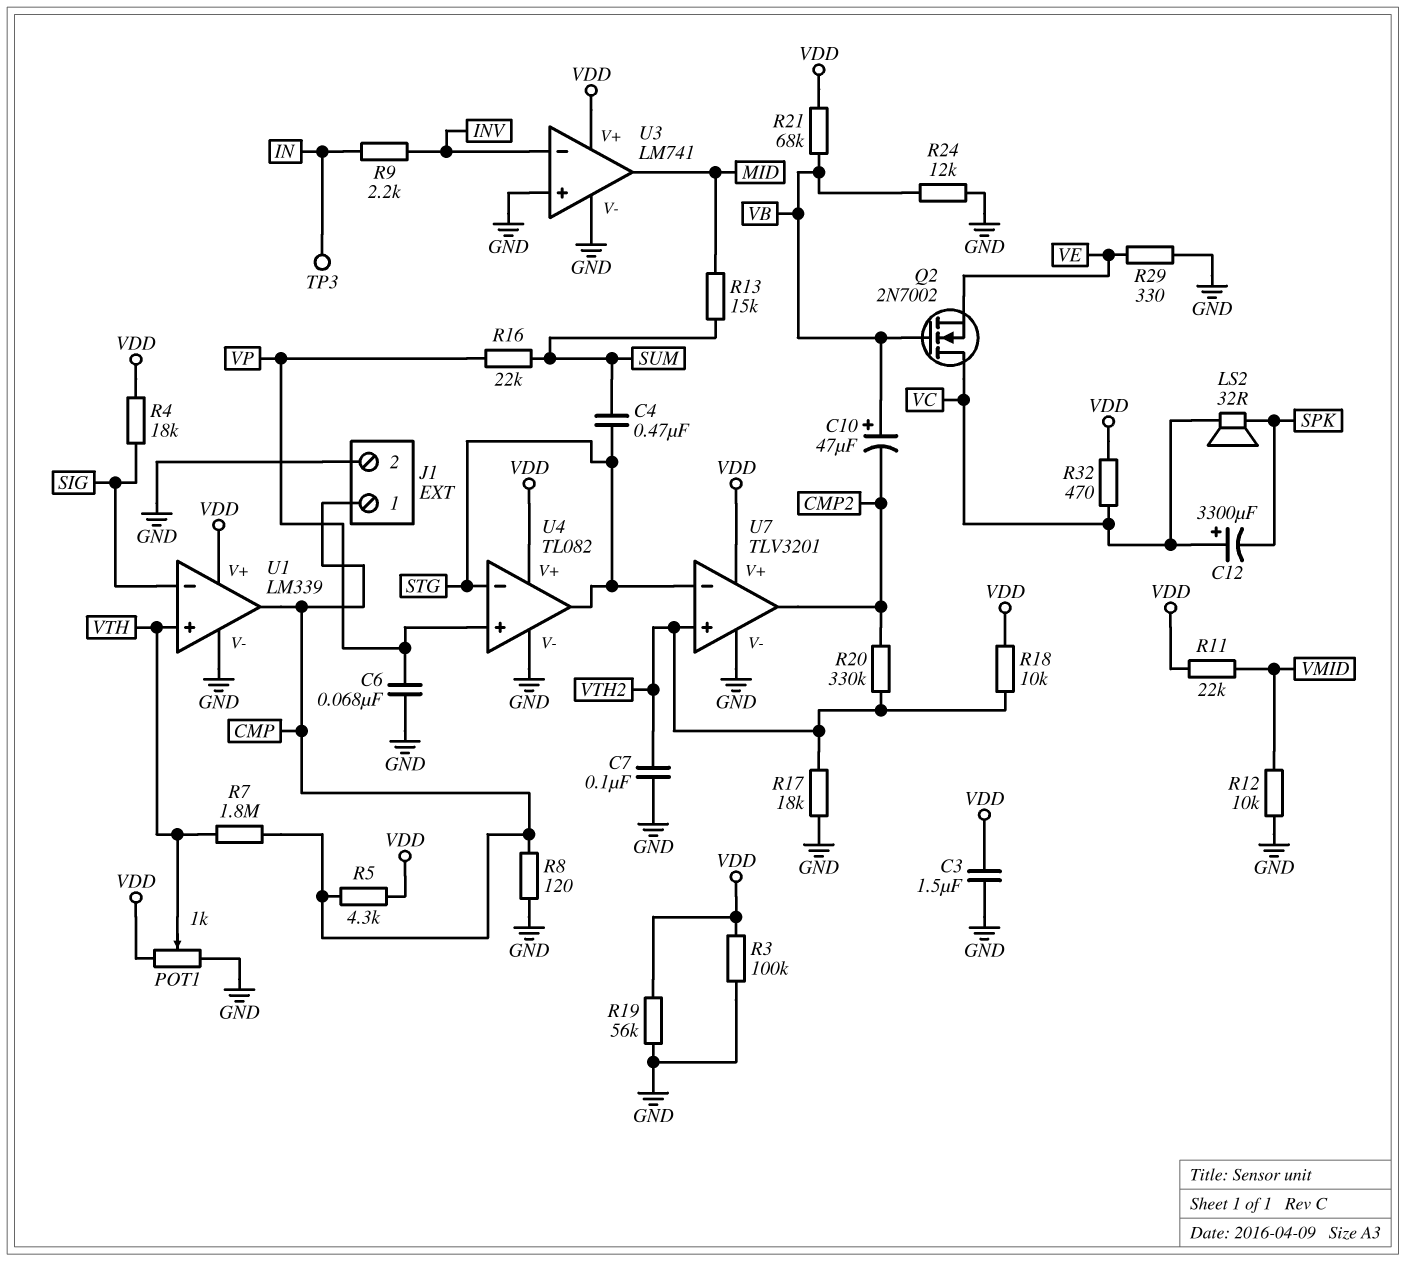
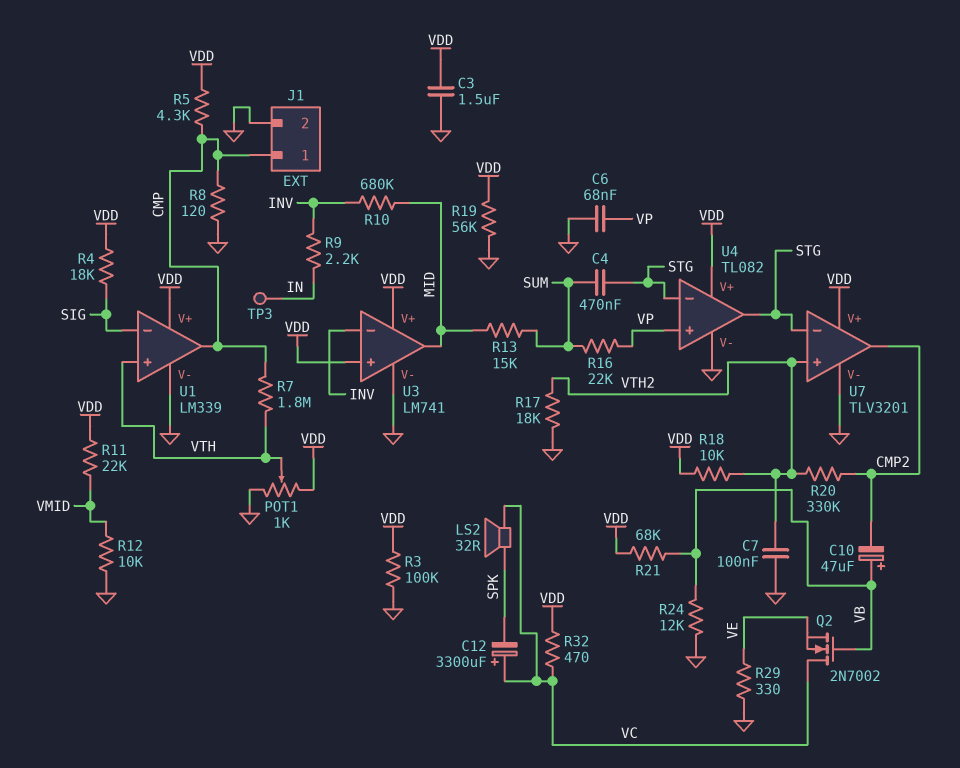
R10: none -> 680k (INV, MID)
U3 pin in+: GND -> VDD

